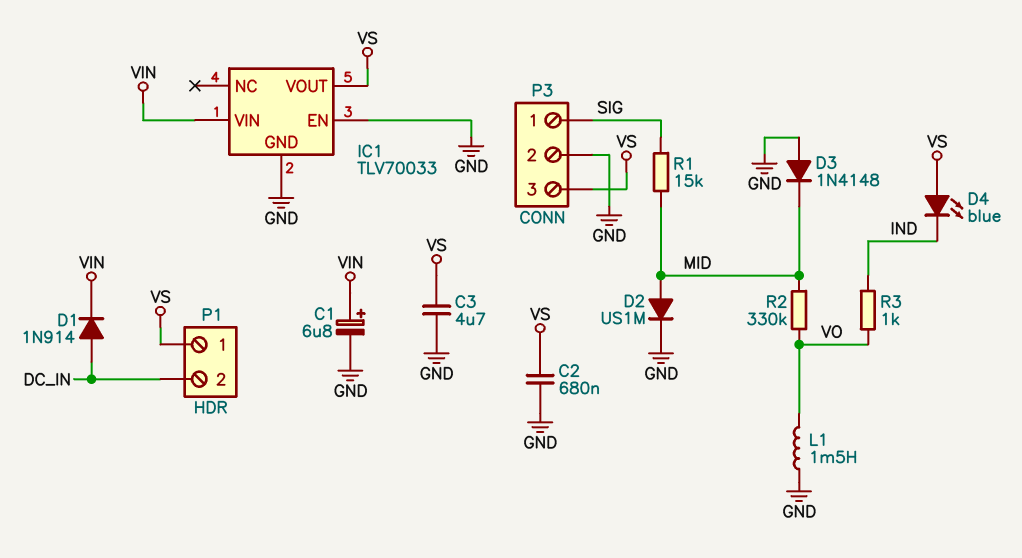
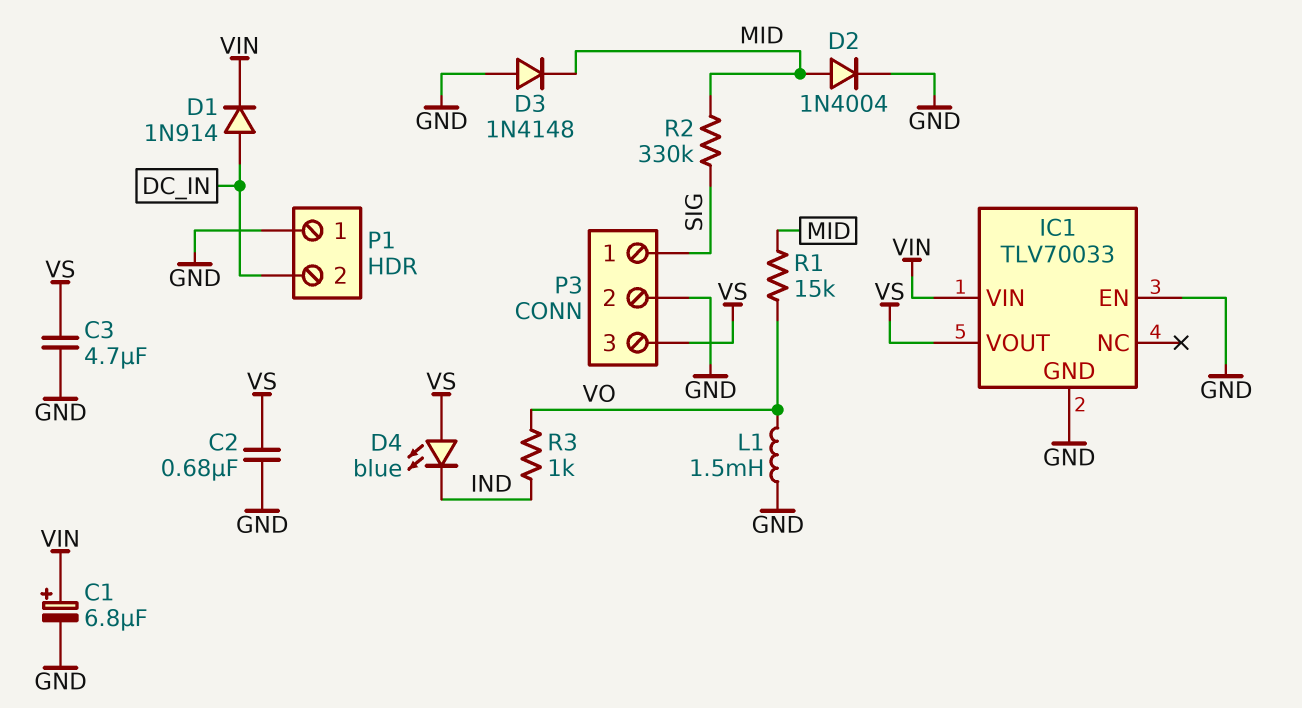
D2: diode US1M (A MID, K GND) -> diode 1N4004 (A MID, K GND)
P1 pin 1: VS -> GND
R1: 15k (MID, SIG) -> 15k (MID, VO)
R2: 330k (MID, VO) -> 330k (MID, SIG)

